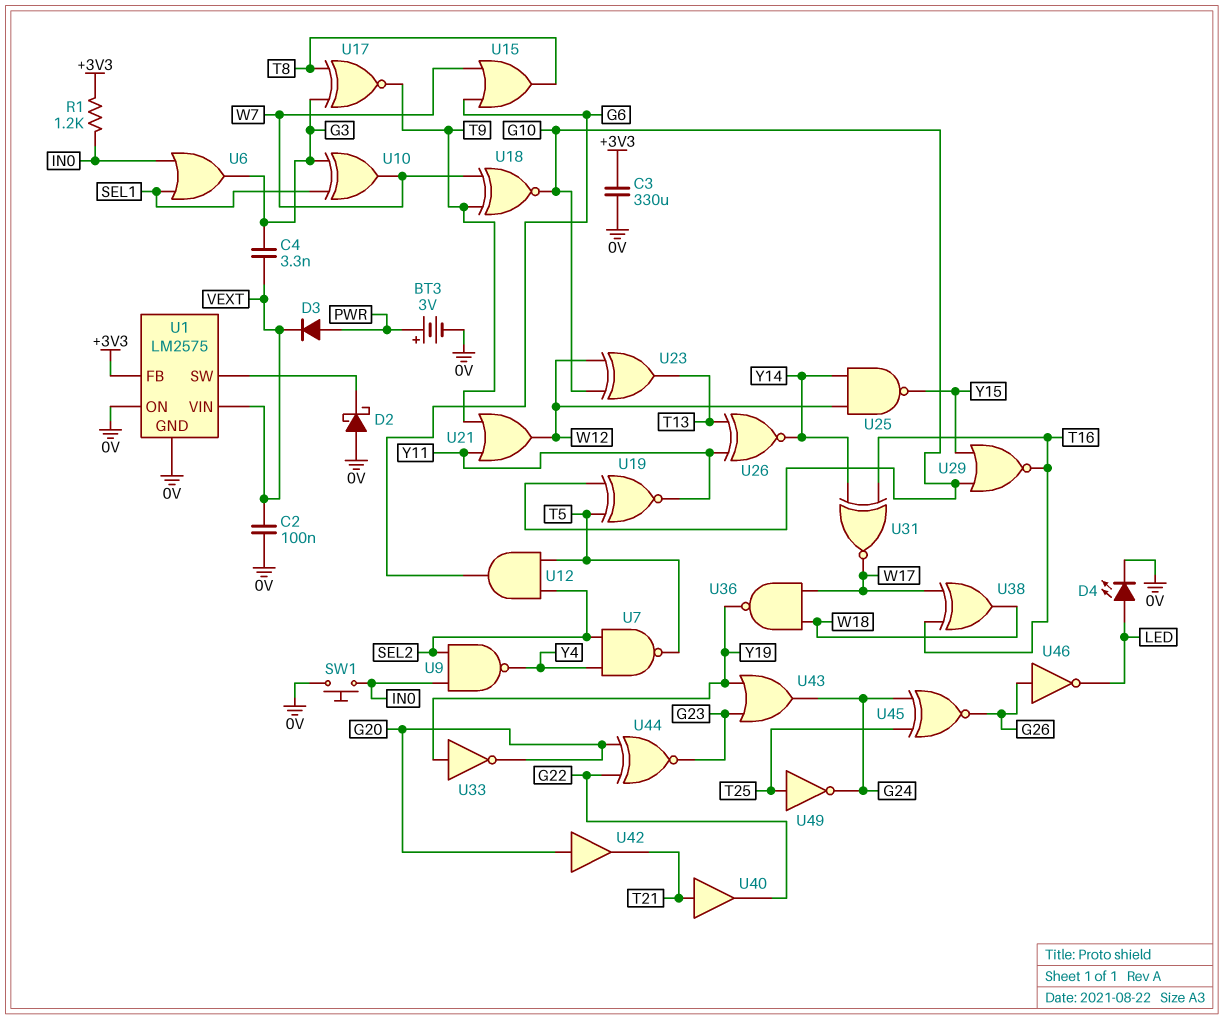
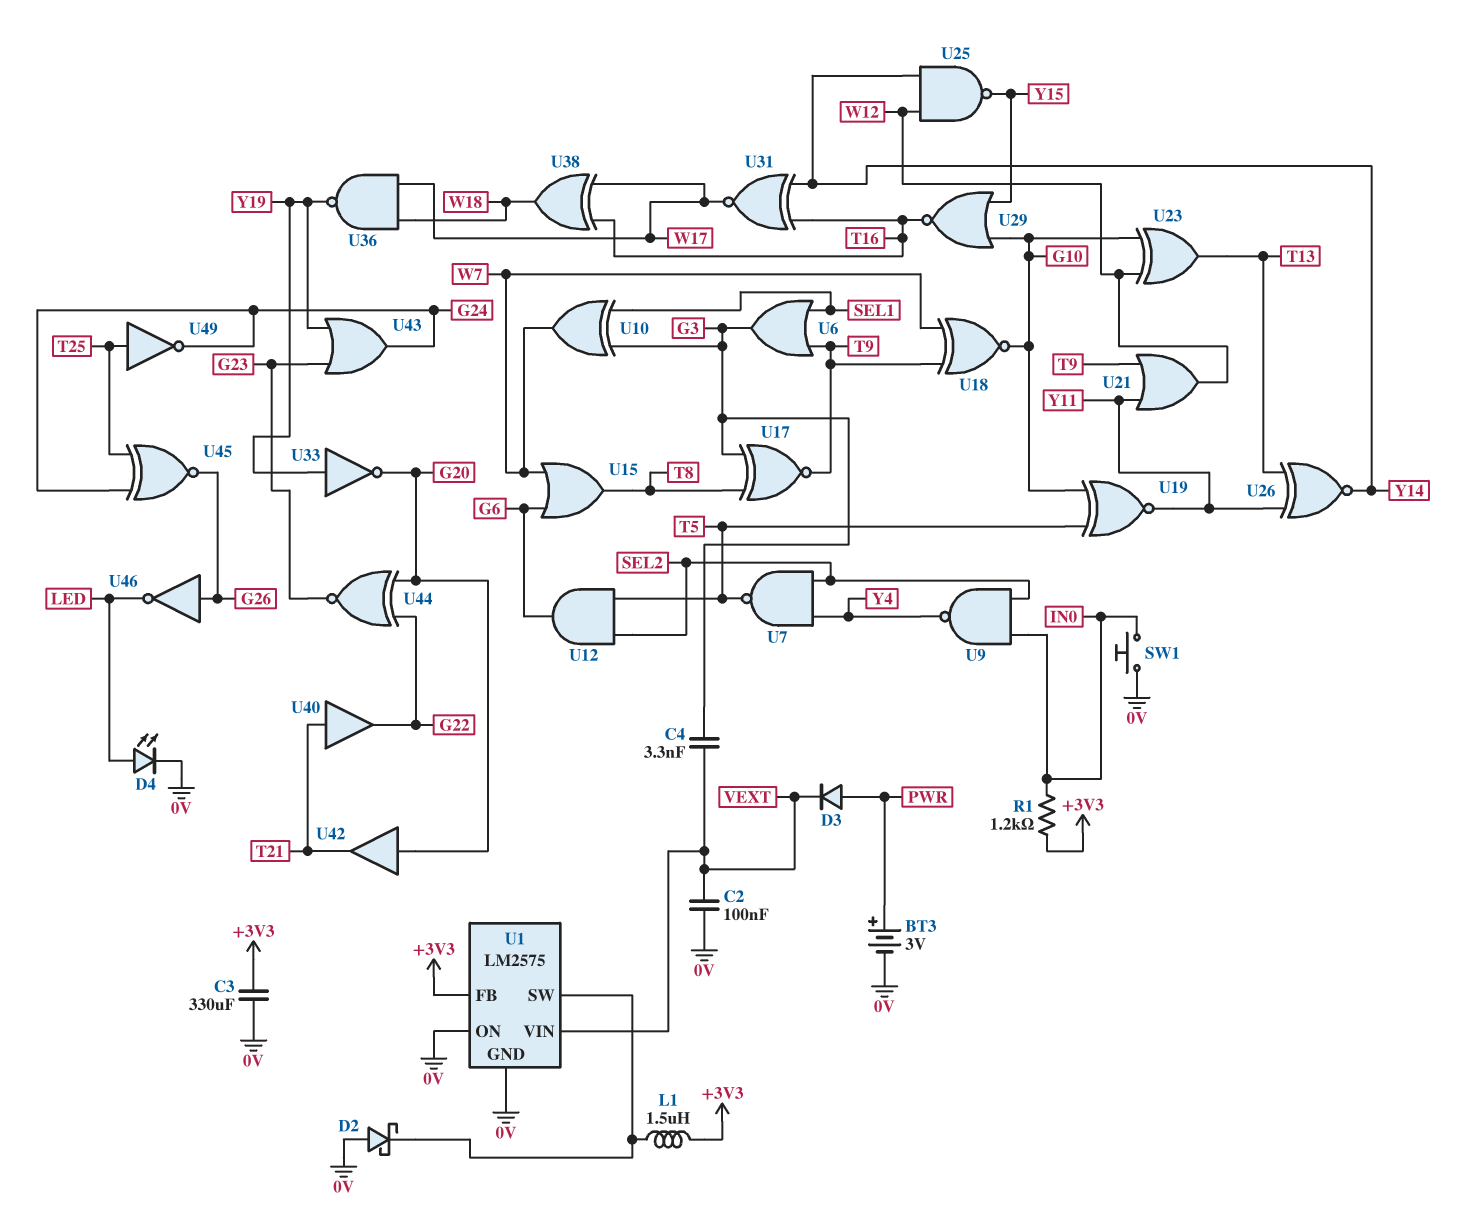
L1: none -> 1.5uH (+3V3, U1/SW)
U6: OR (in IN0, in SEL1, out G3) -> OR (in SEL1, in T9, out G3)

